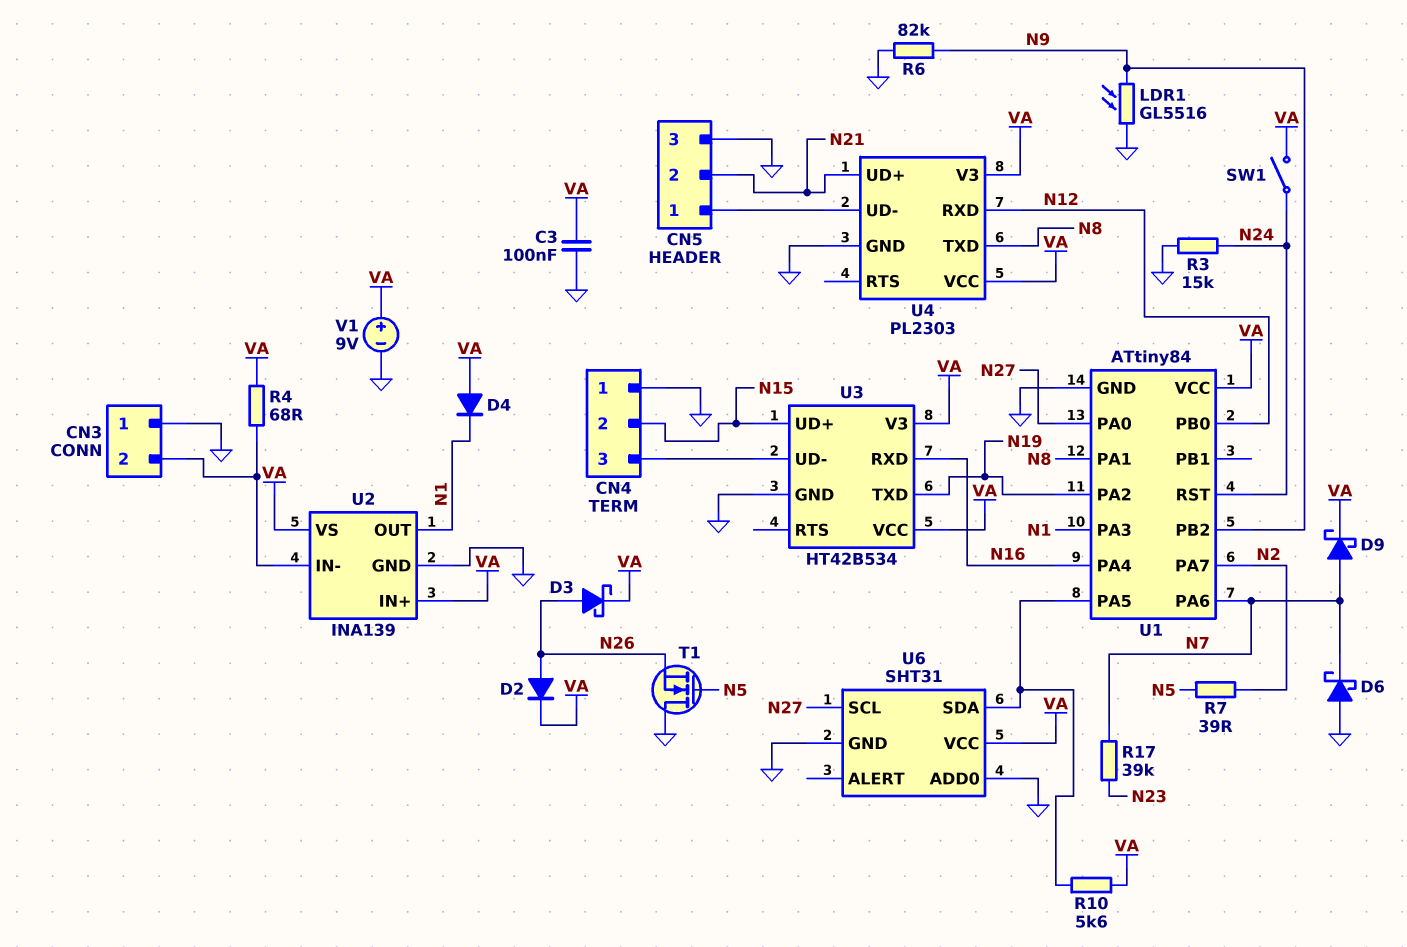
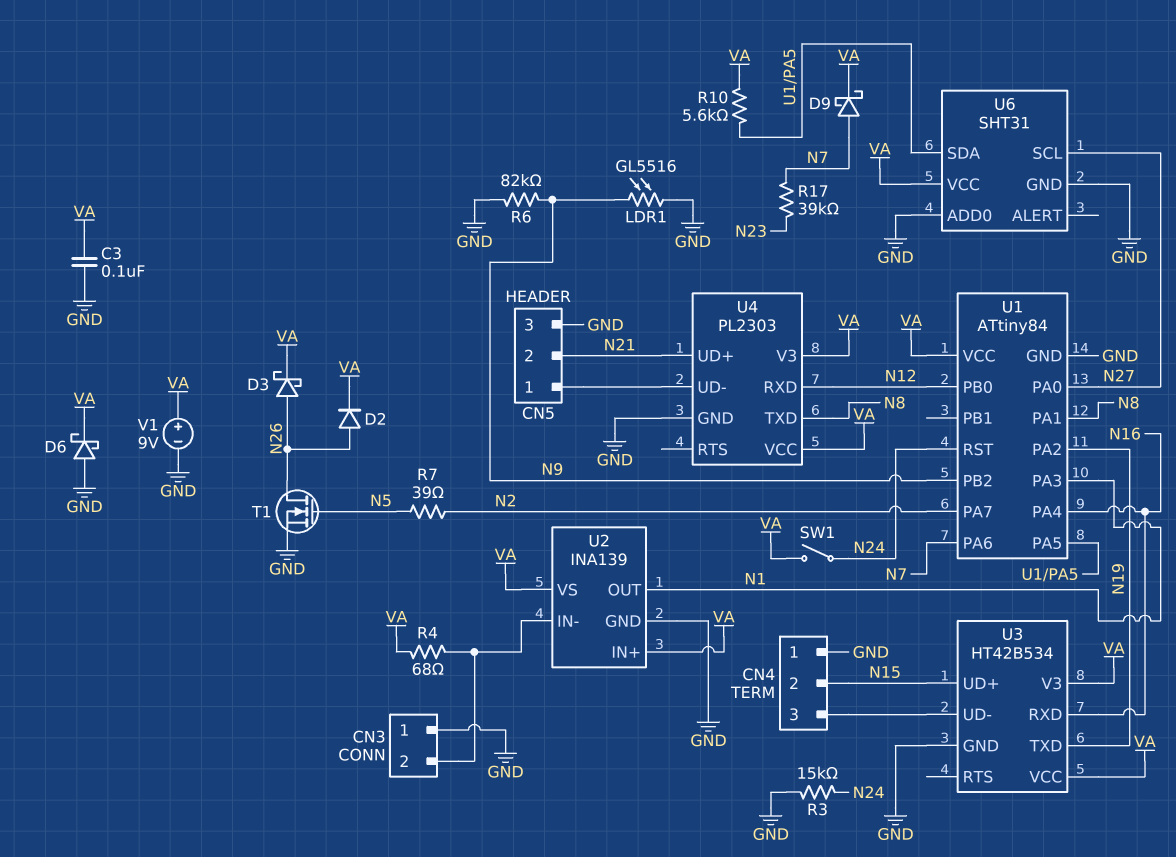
D4: diode (A VA, K N1) -> none
D6: schottky (A GND, K N7) -> schottky (A GND, K VA)
T1: NMOS (G N5, D GND, S N26) -> NMOS (G N5, D N26, S GND)

